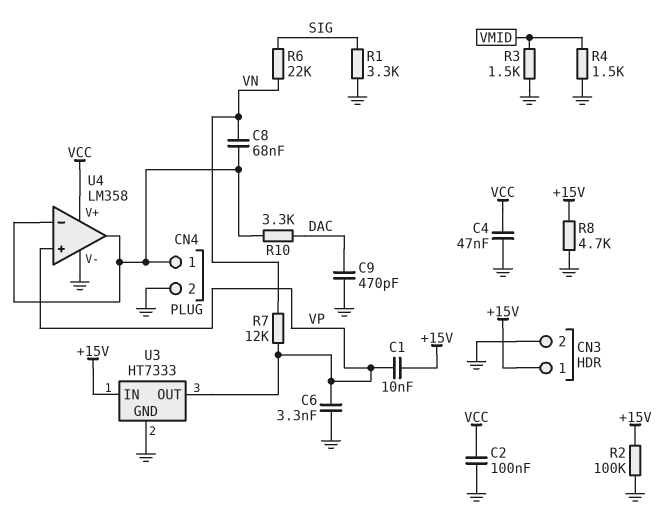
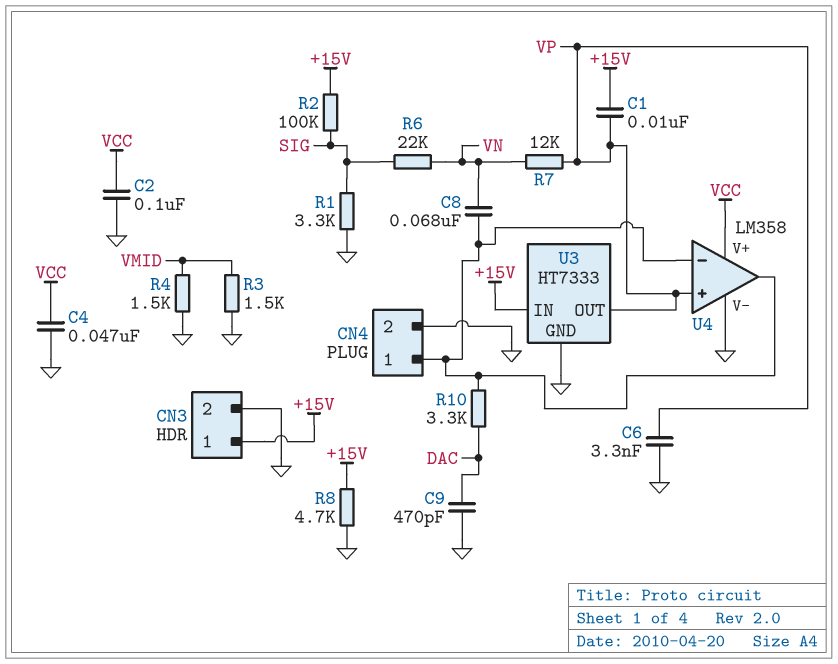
R2: 100k (+15V, GND) -> 100k (+15V, SIG)

